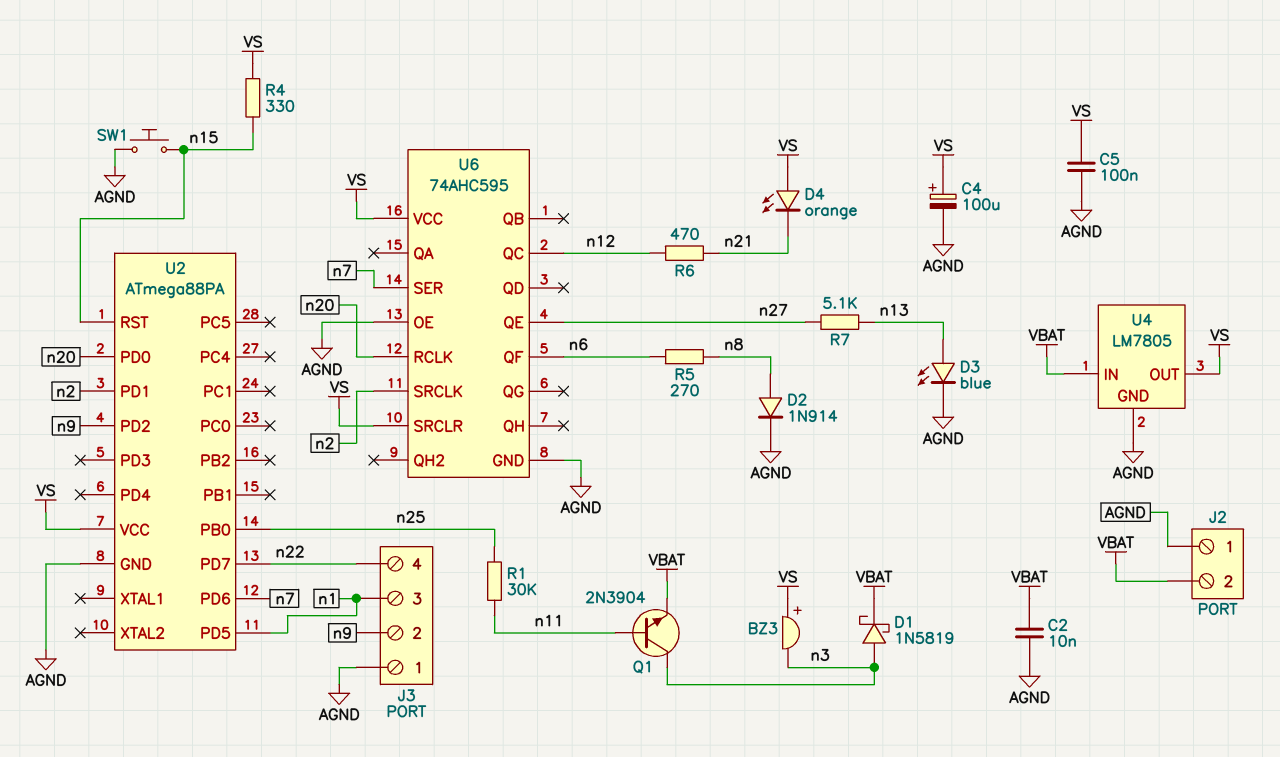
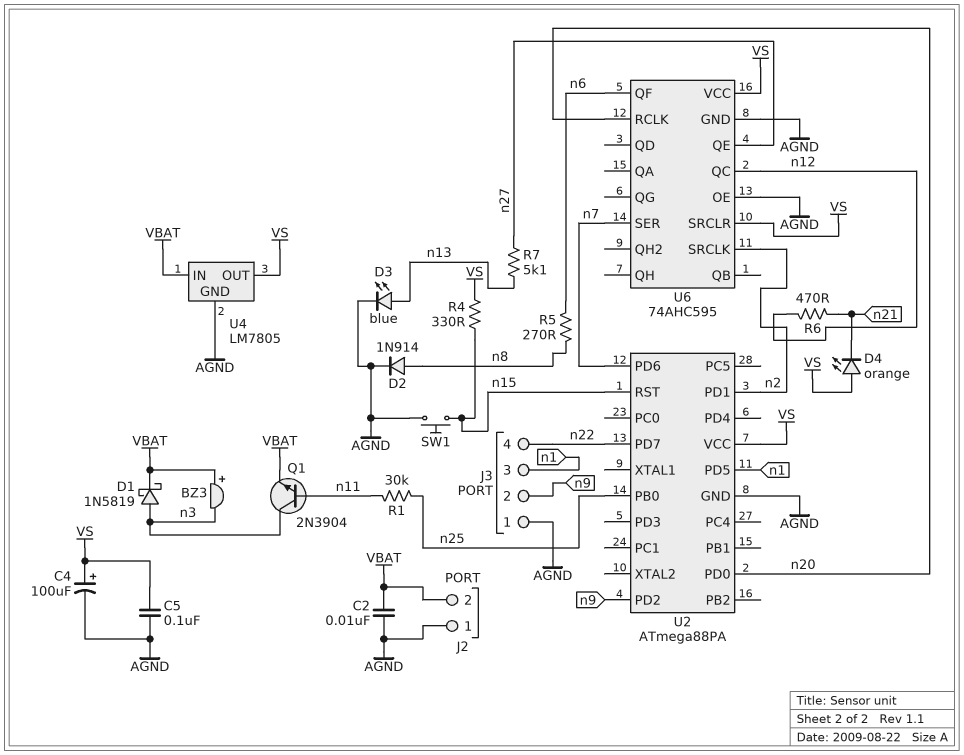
BZ3: buzzer (plus VS, minus n3) -> buzzer (plus VBAT, minus n3)

